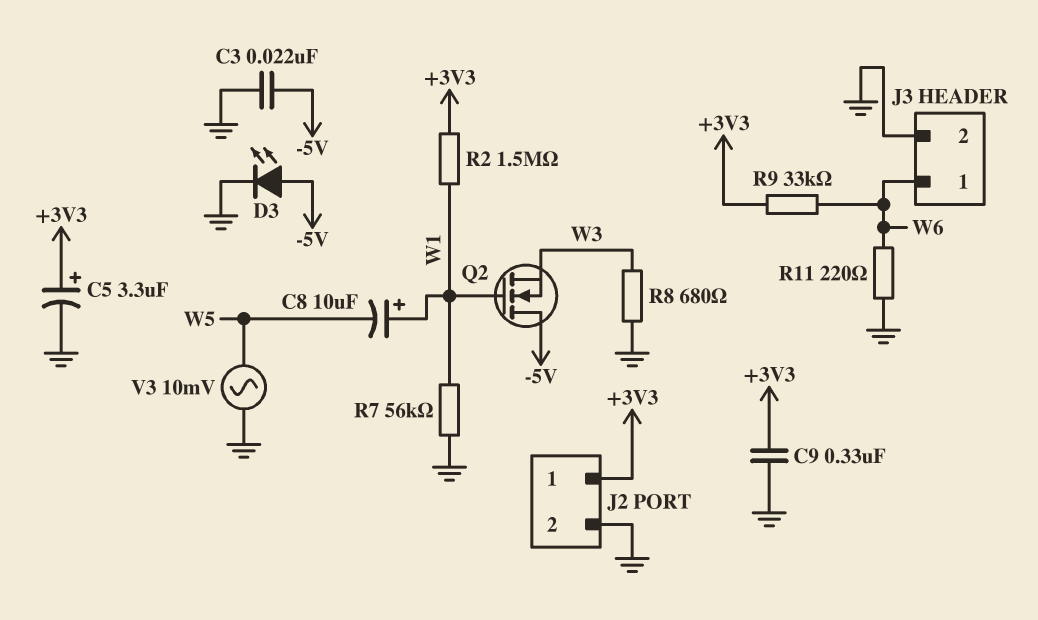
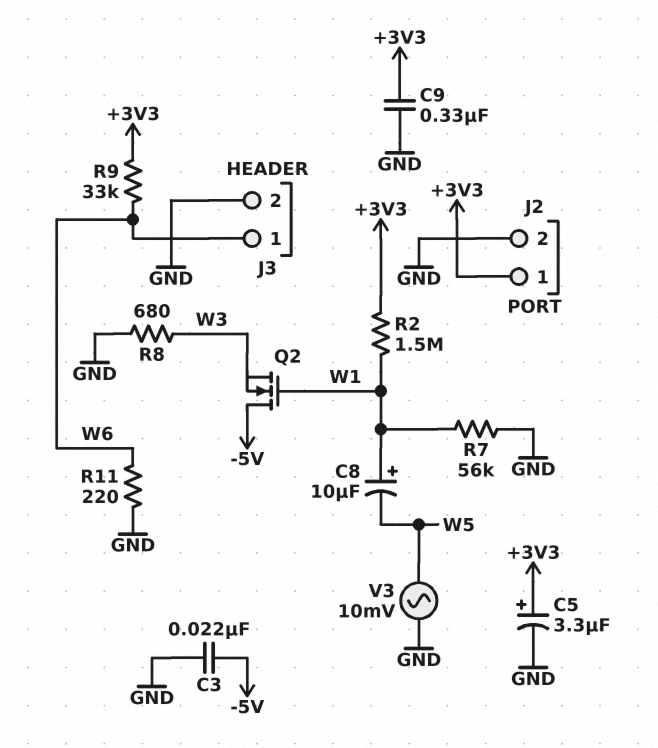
D3: LED (A -5V, K GND) -> none

